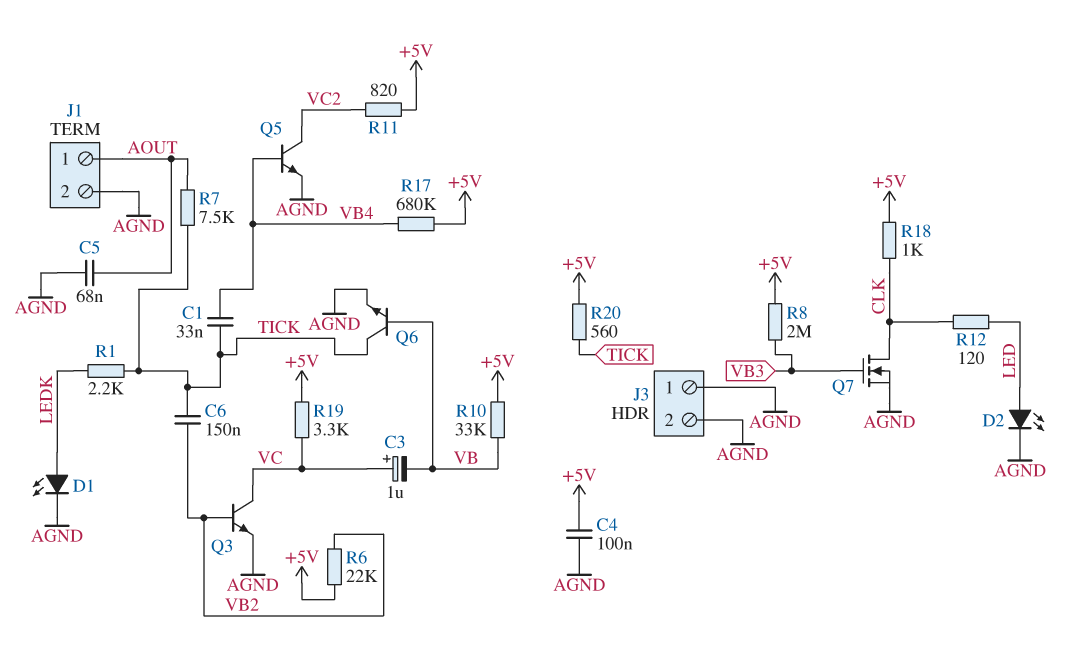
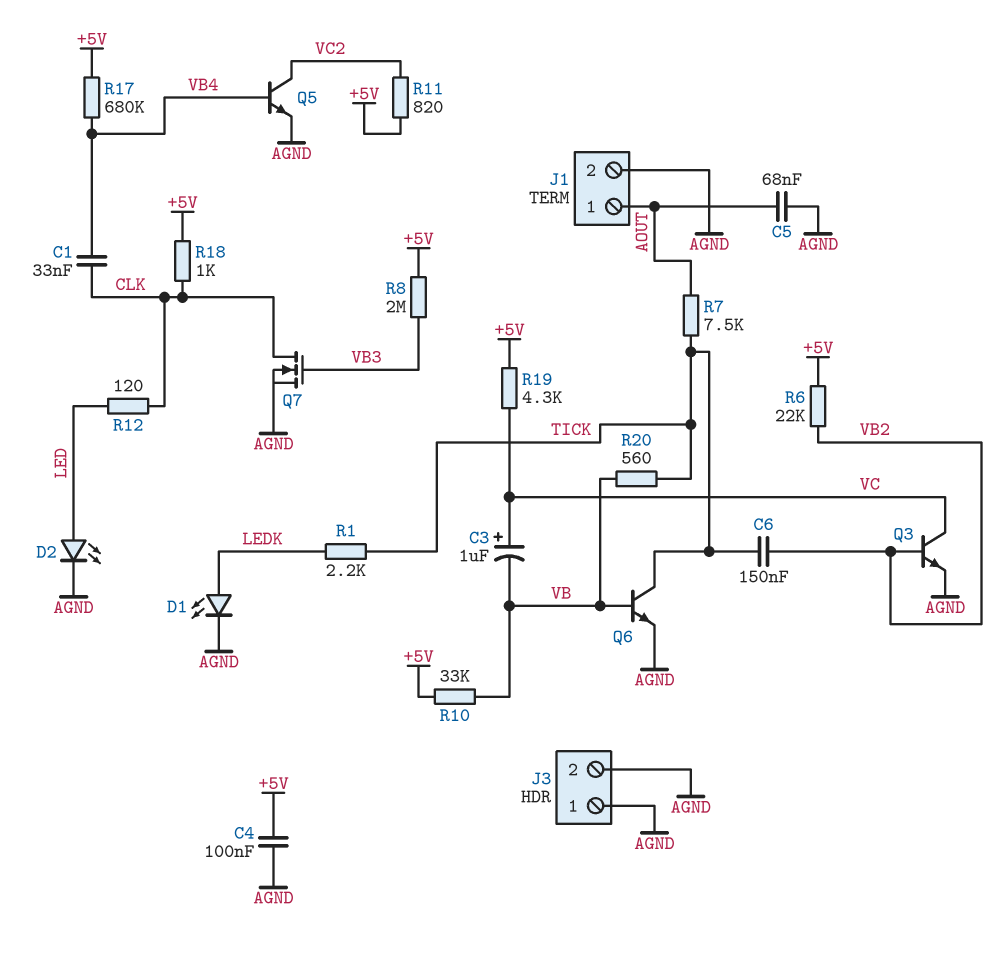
C1: 33nF (TICK, VB4) -> 33nF (CLK, VB4)
R19: 3.3k (+5V, VC) -> 4.3k (+5V, VC)
R20: 560 (+5V, TICK) -> 560 (TICK, VB)

